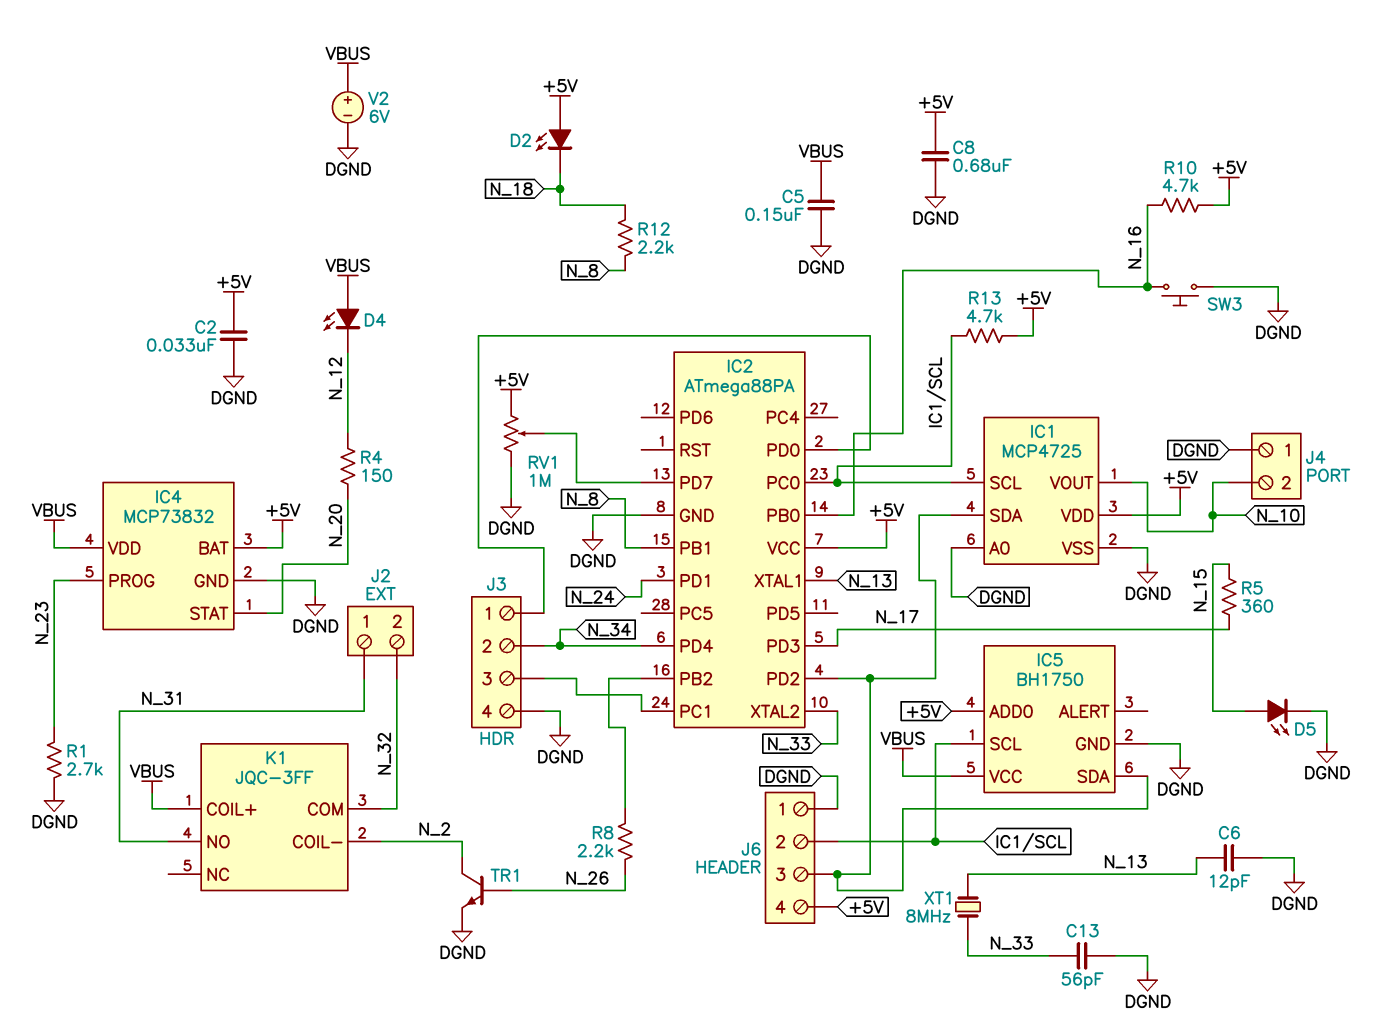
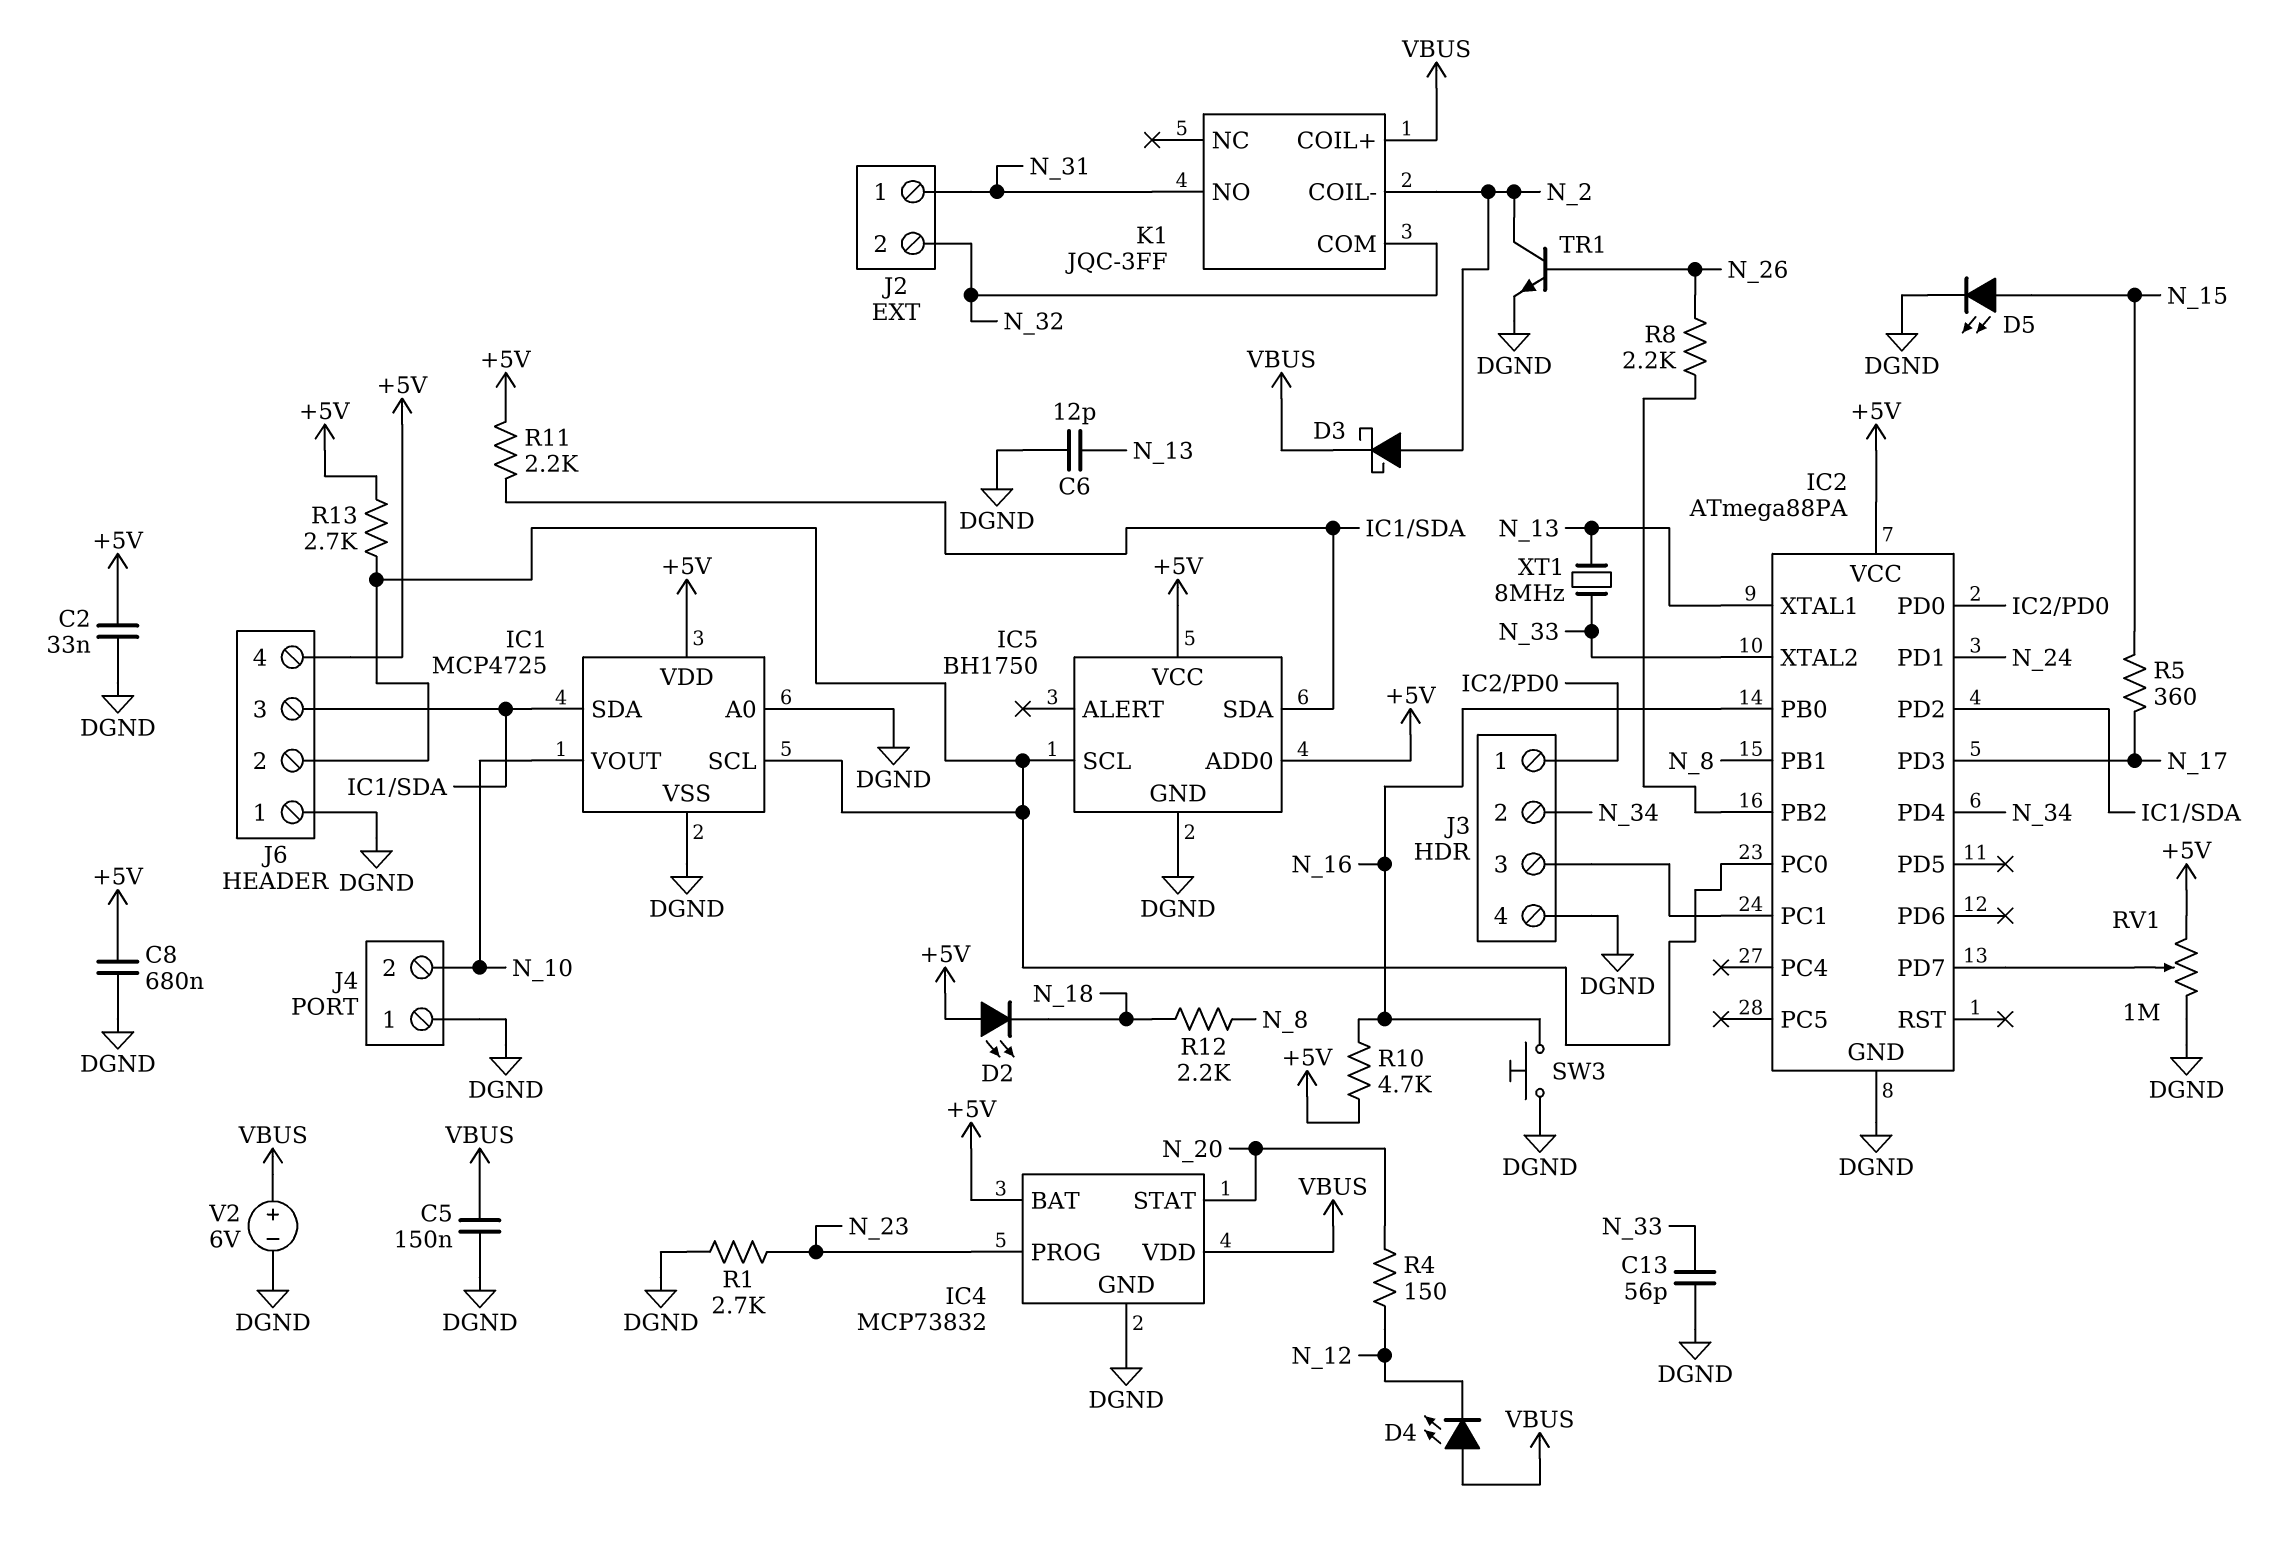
D3: none -> schottky (A N_2, K VBUS)
IC5 pin VCC: VBUS -> +5V
R11: none -> 2.2k (+5V, IC1/SDA)
R13: 4.7k (+5V, IC1/SCL) -> 2.7k (+5V, IC1/SCL)

